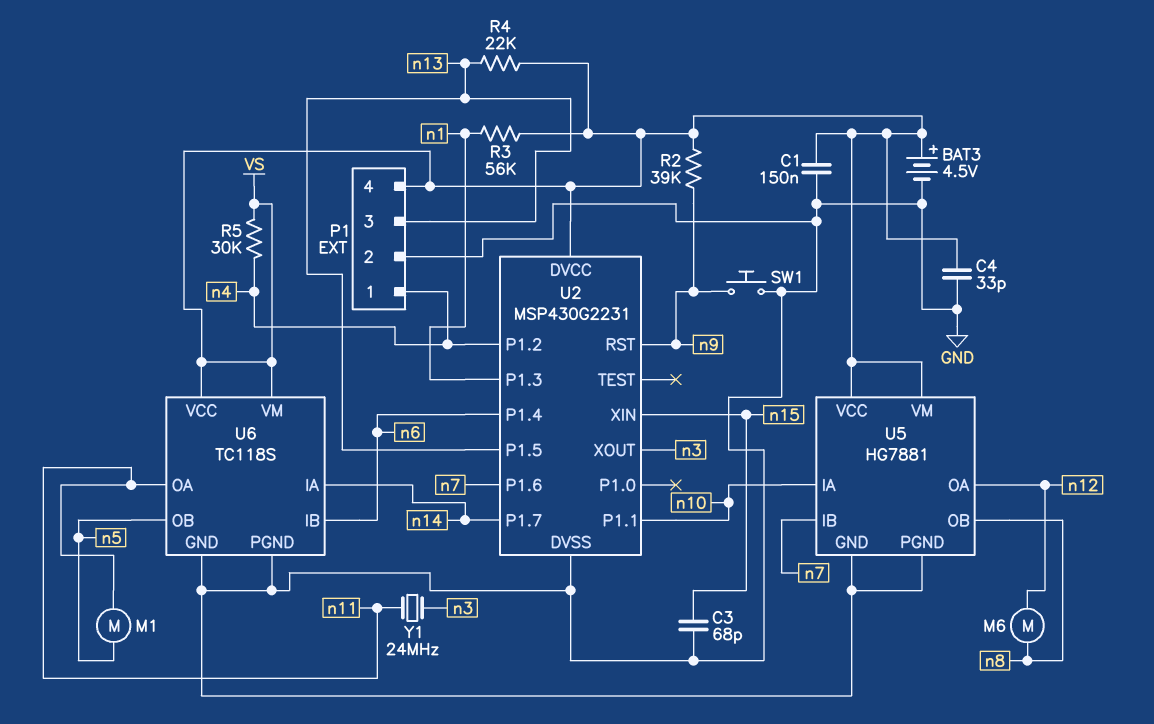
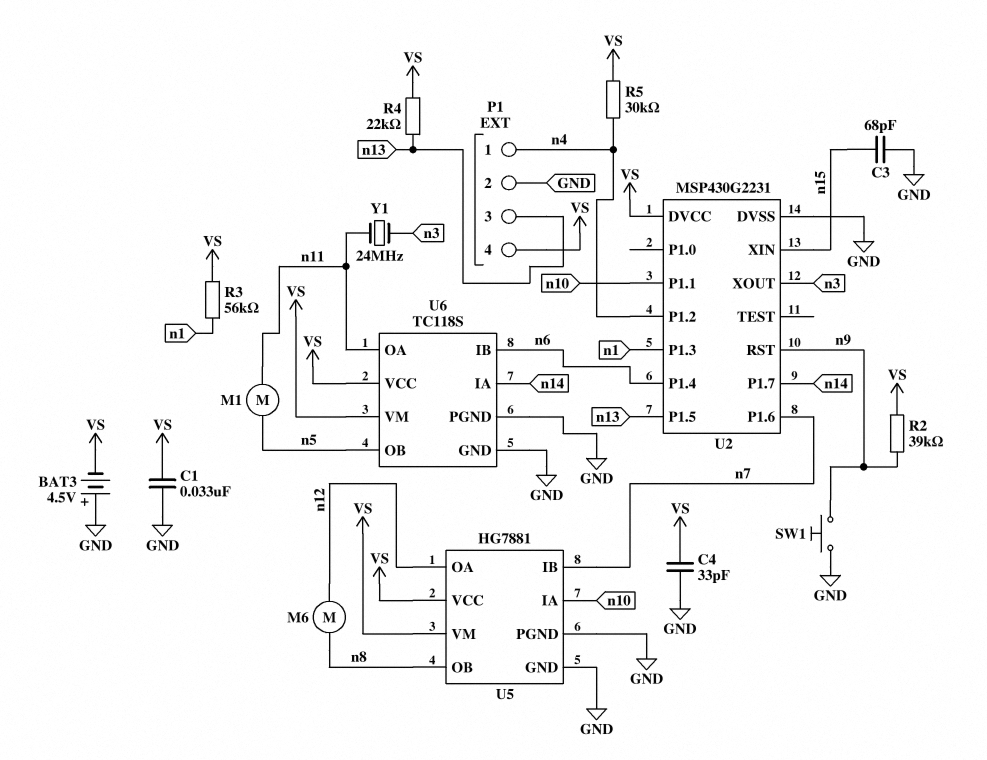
BAT3: 4.5V (plus VS, minus GND) -> 4.5V (plus GND, minus VS)
C1: 150nF (GND, VS) -> 33nF (GND, VS)

